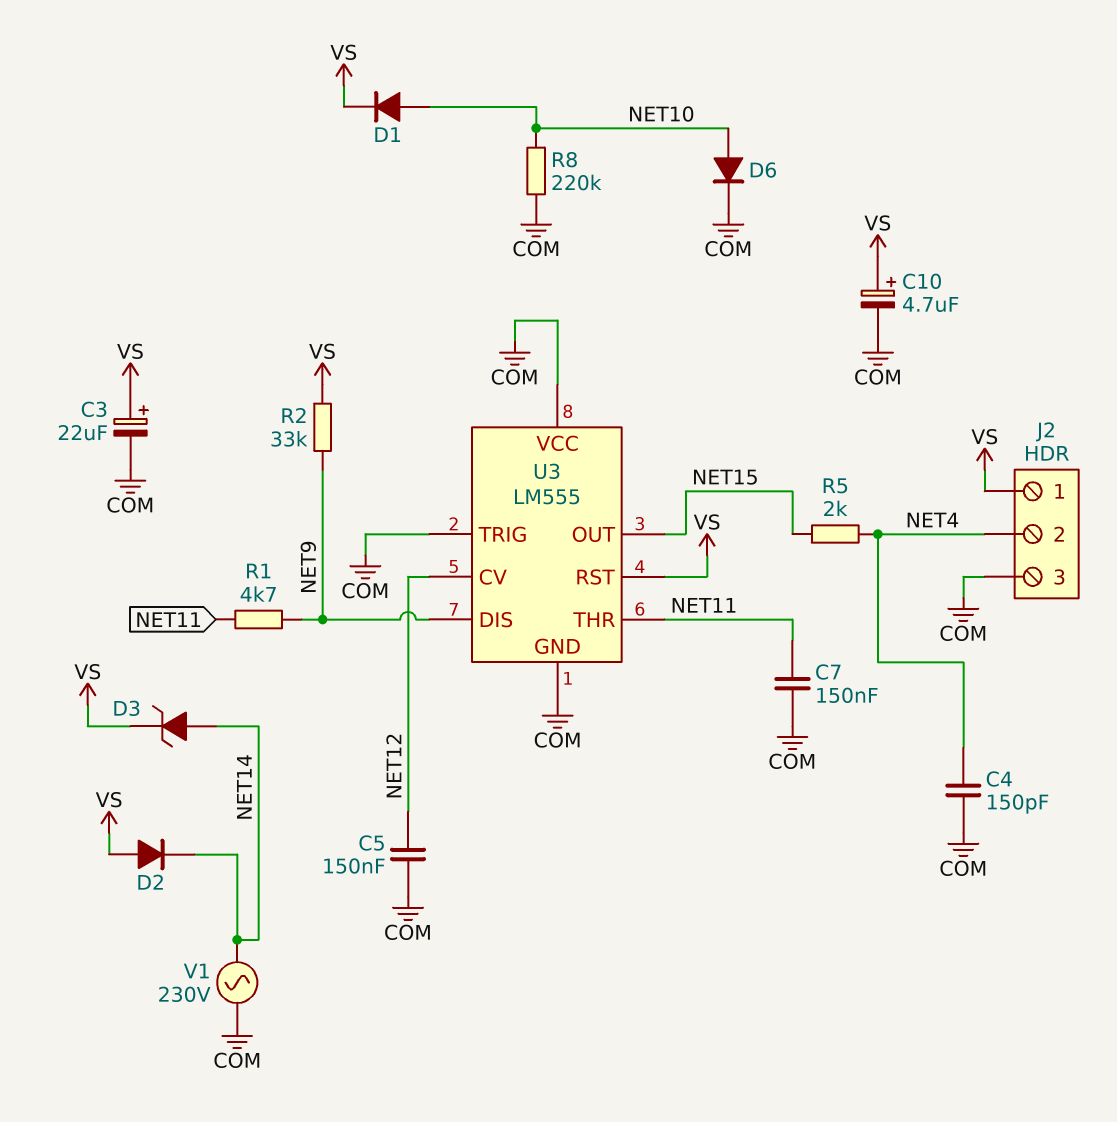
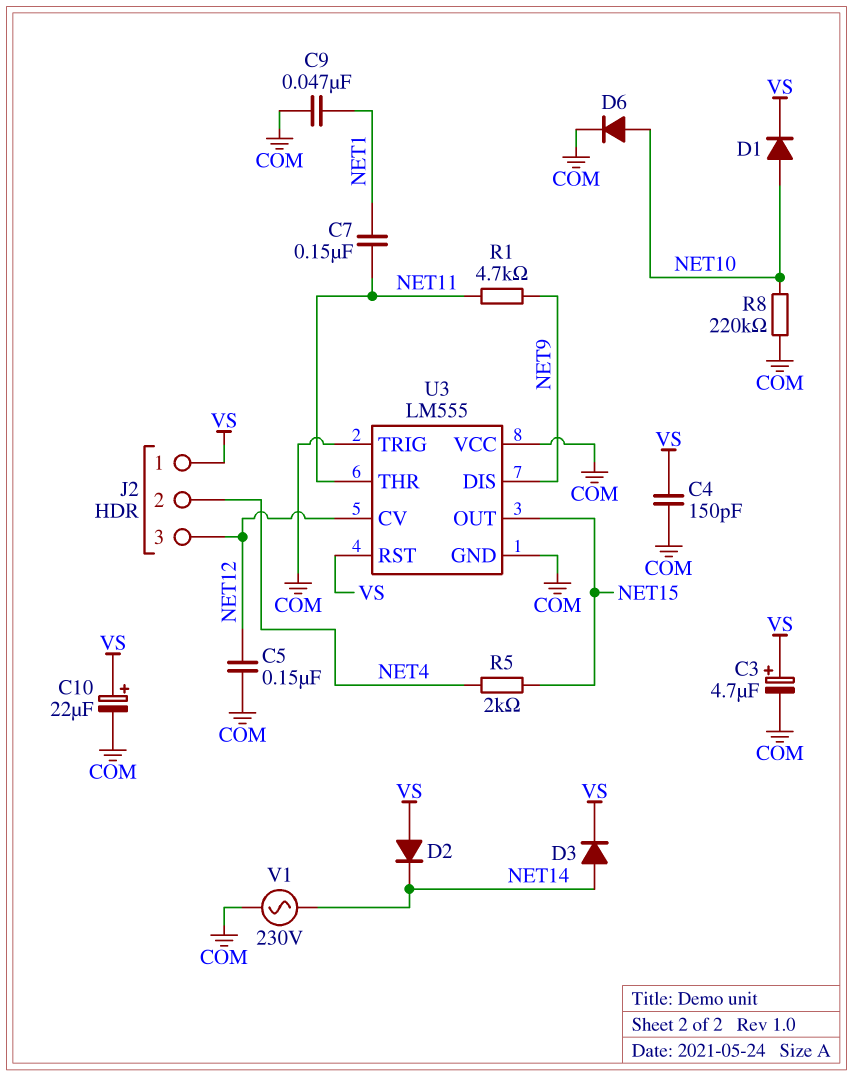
C3: 22uF (plus VS, minus COM) -> 4.7uF (plus VS, minus COM)
C4: 150pF (COM, NET4) -> 150pF (COM, VS)
C7: 150nF (COM, NET11) -> 150nF (NET1, NET11)
C9: none -> 47nF (COM, NET1)
C10: 4.7uF (plus VS, minus COM) -> 22uF (plus VS, minus COM)
D3: zener (A NET14, K VS) -> diode (A NET14, K VS)
J2 pin 3: COM -> NET12
R2: 33k (NET9, VS) -> none

